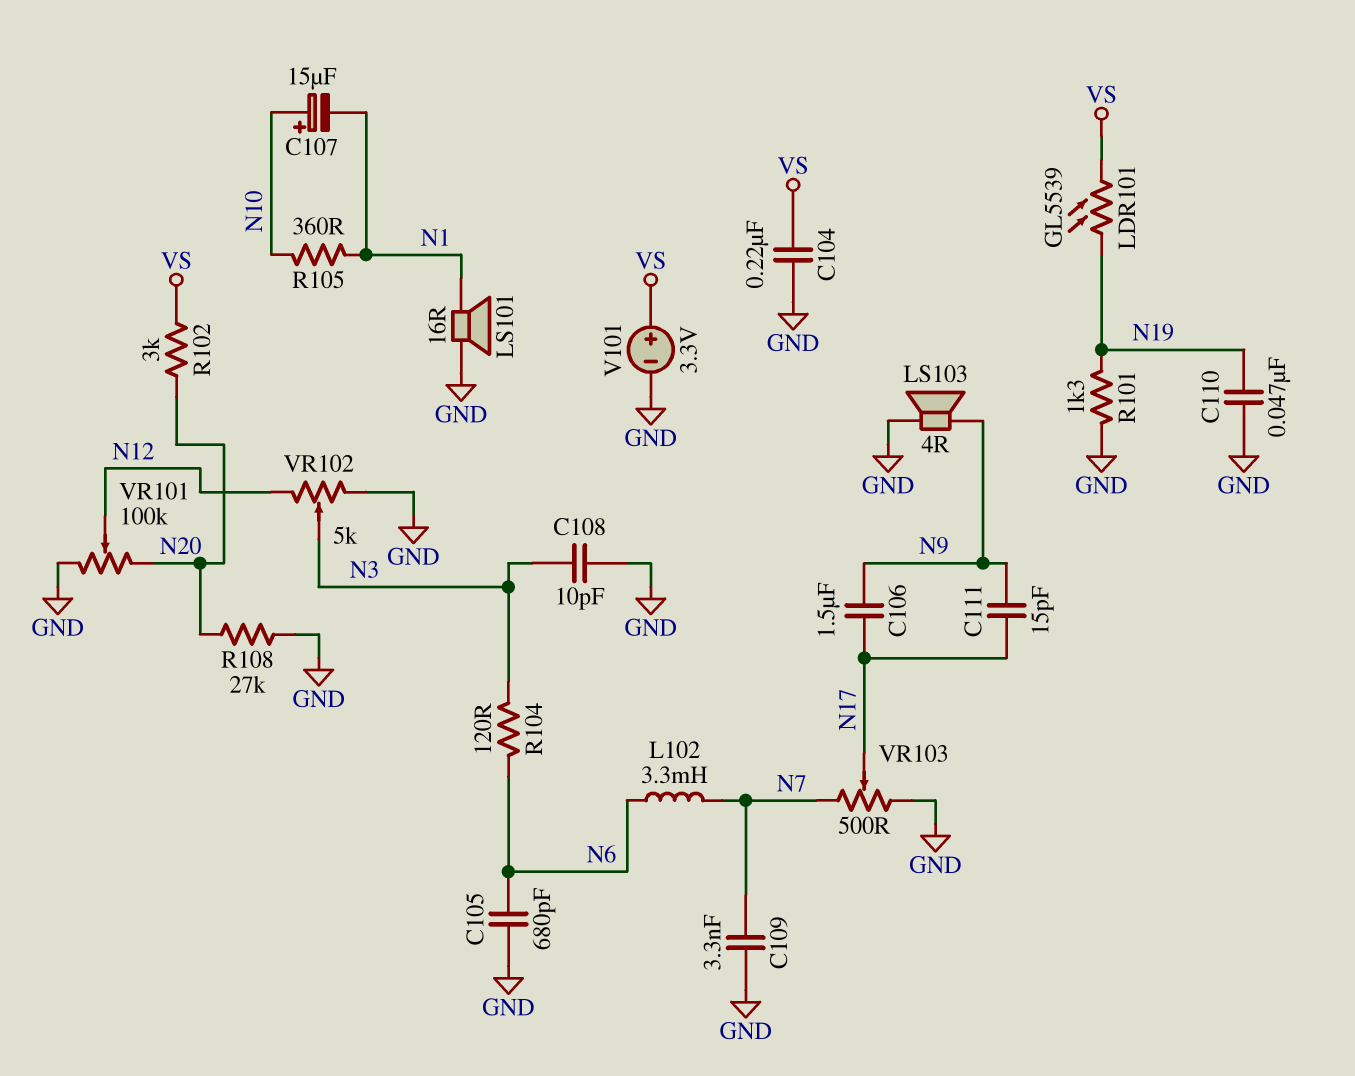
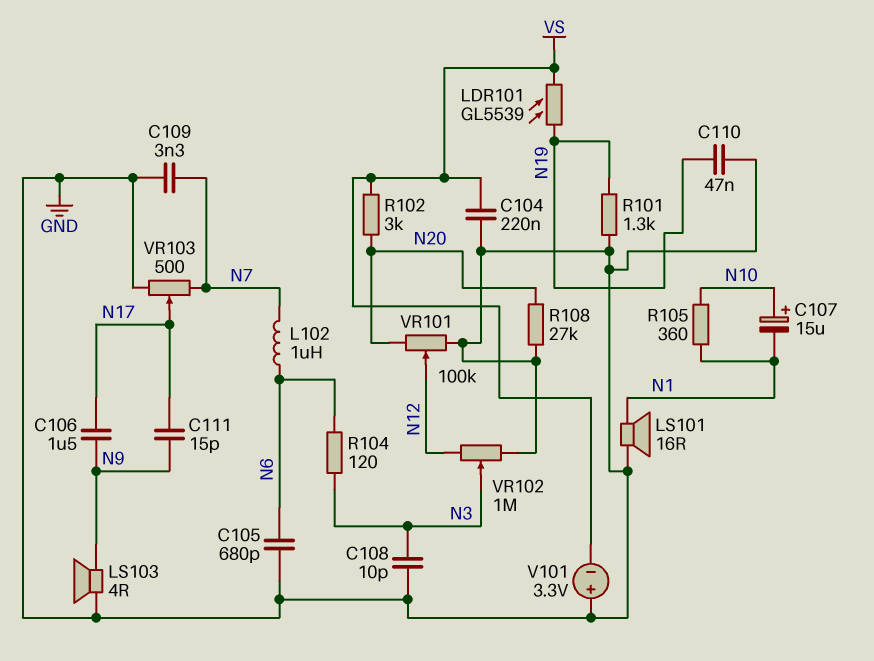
L102: 3.3mH (N6, N7) -> 1uH (N6, N7)
V101: 3.3V (plus VS, minus GND) -> 3.3V (plus GND, minus VS)
VR102: 5k (GND, N12, wiper N3) -> 1M (GND, N12, wiper N3)

